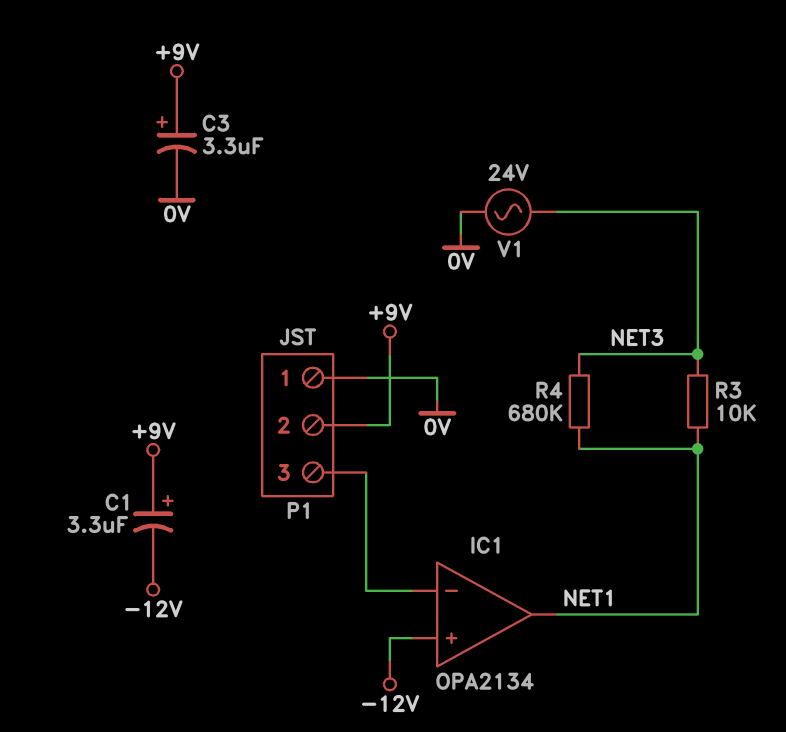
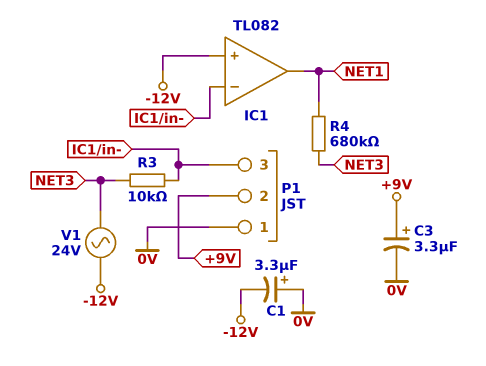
C1: 3.3uF (plus +9V, minus -12V) -> 3.3uF (plus 0V, minus -12V)
IC1: OPA2134 -> TL082
R3: 10k (NET1, NET3) -> 10k (IC1/in-, NET3)
V1: AC 24V (0V, NET3) -> AC 24V (-12V, NET3)

